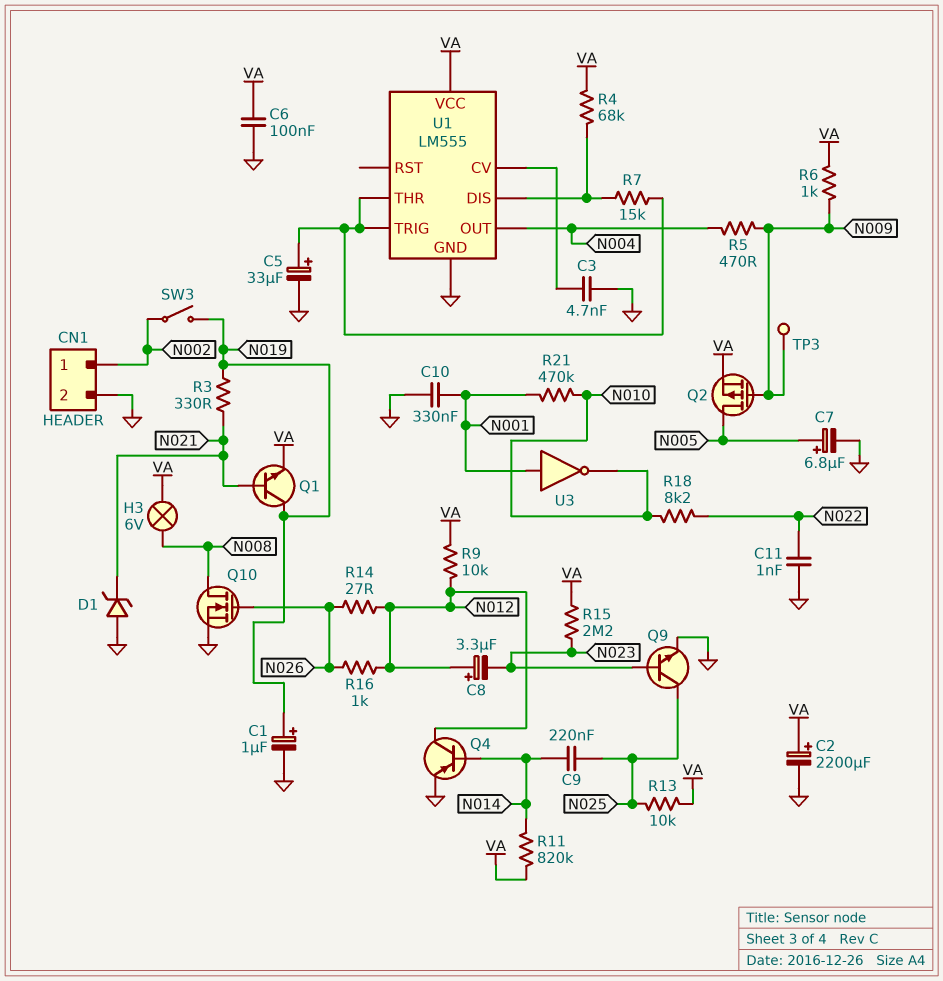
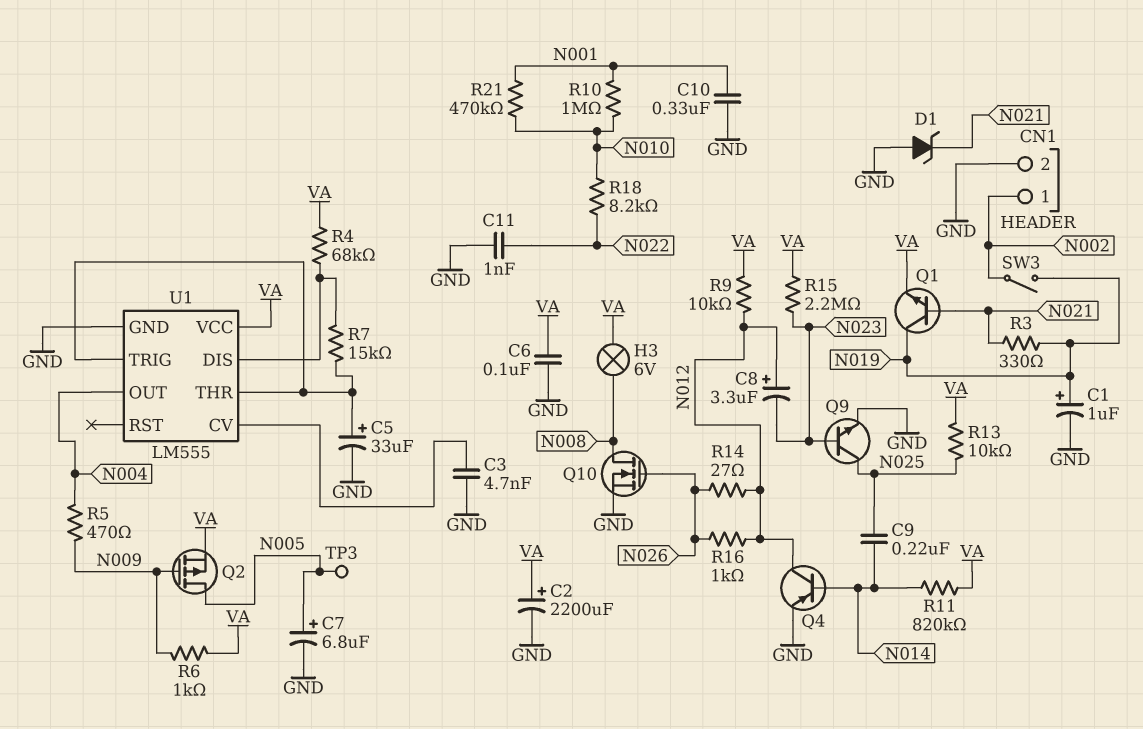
R10: none -> 1M (N001, N010)
TP3: test point (N009) -> test point (N005)
U3: NOT (in N001, out N010) -> none

